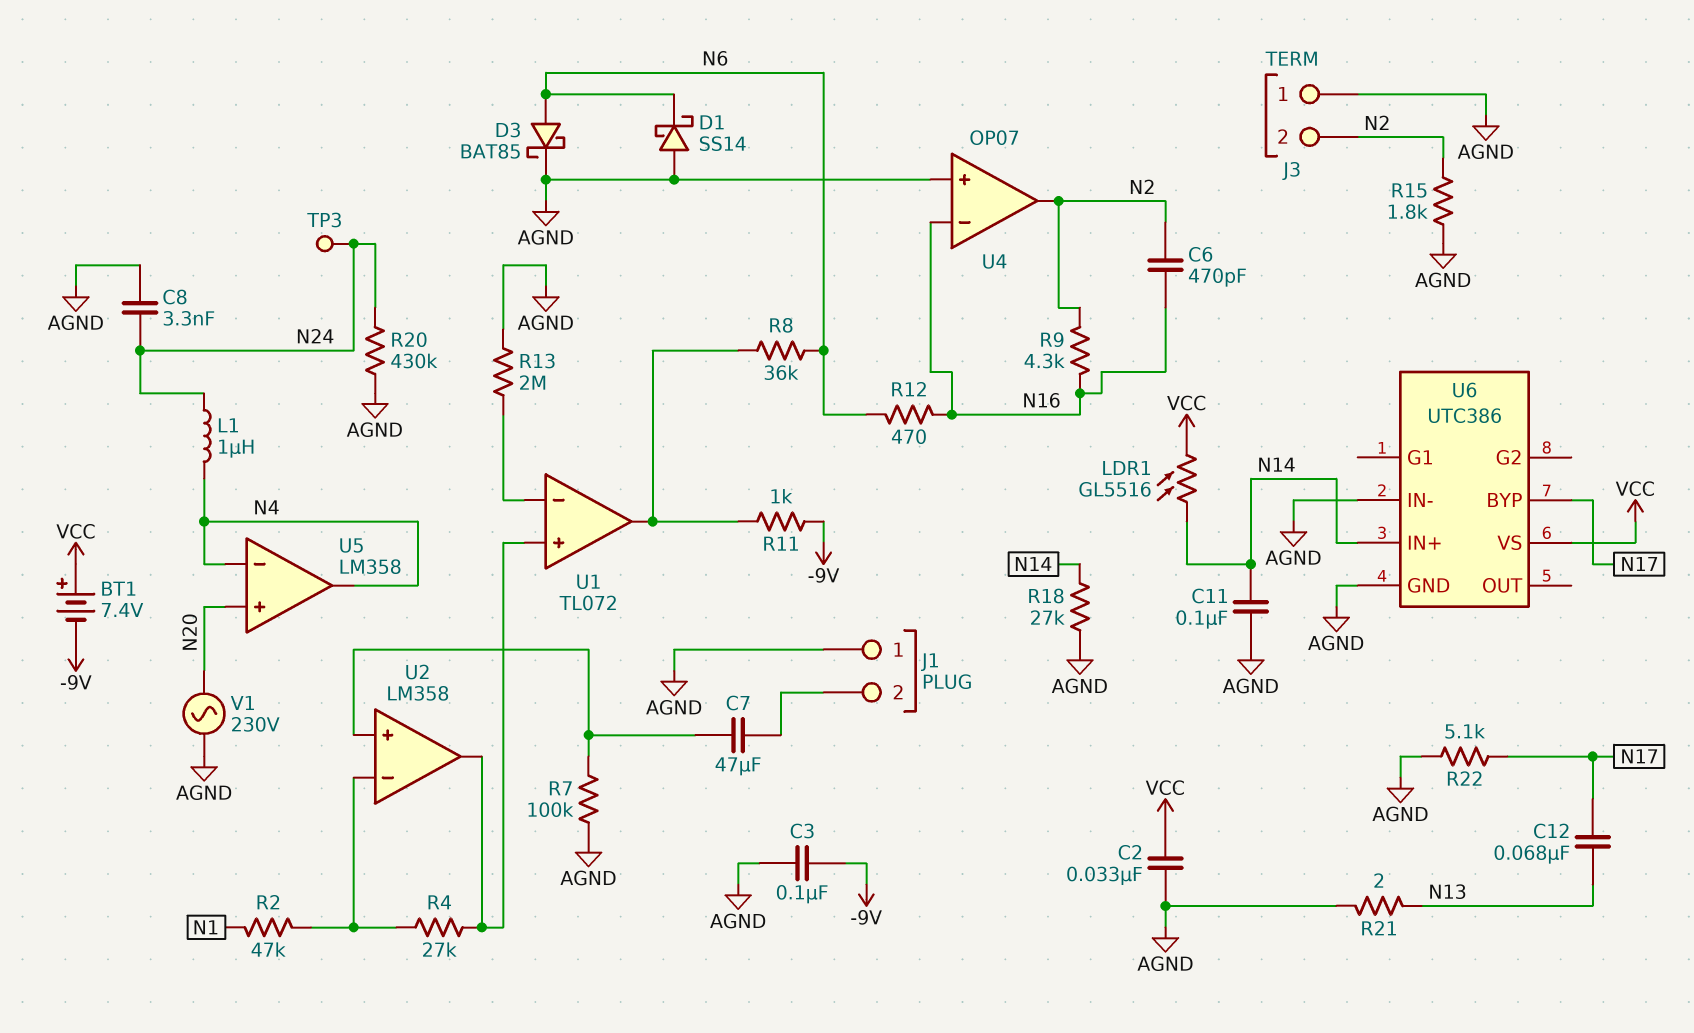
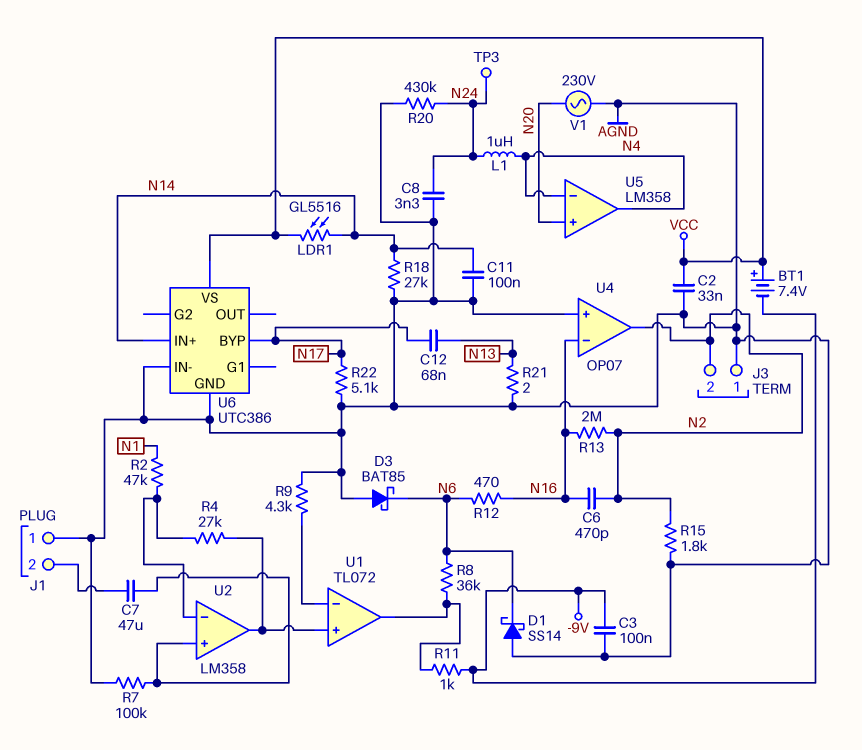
D3: schottky BAT85 (A N6, K AGND) -> schottky BAT85 (A AGND, K N6)
R9: 4.3k (N2, N16) -> 4.3k (AGND, U1/in-)
R13: 2M (AGND, U1/in-) -> 2M (N2, N16)

